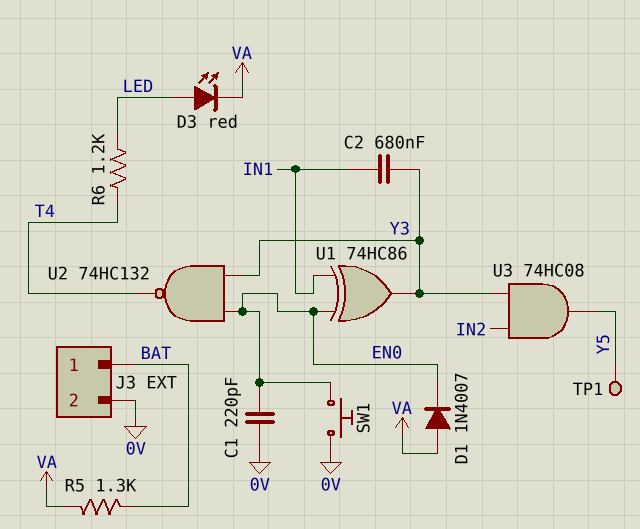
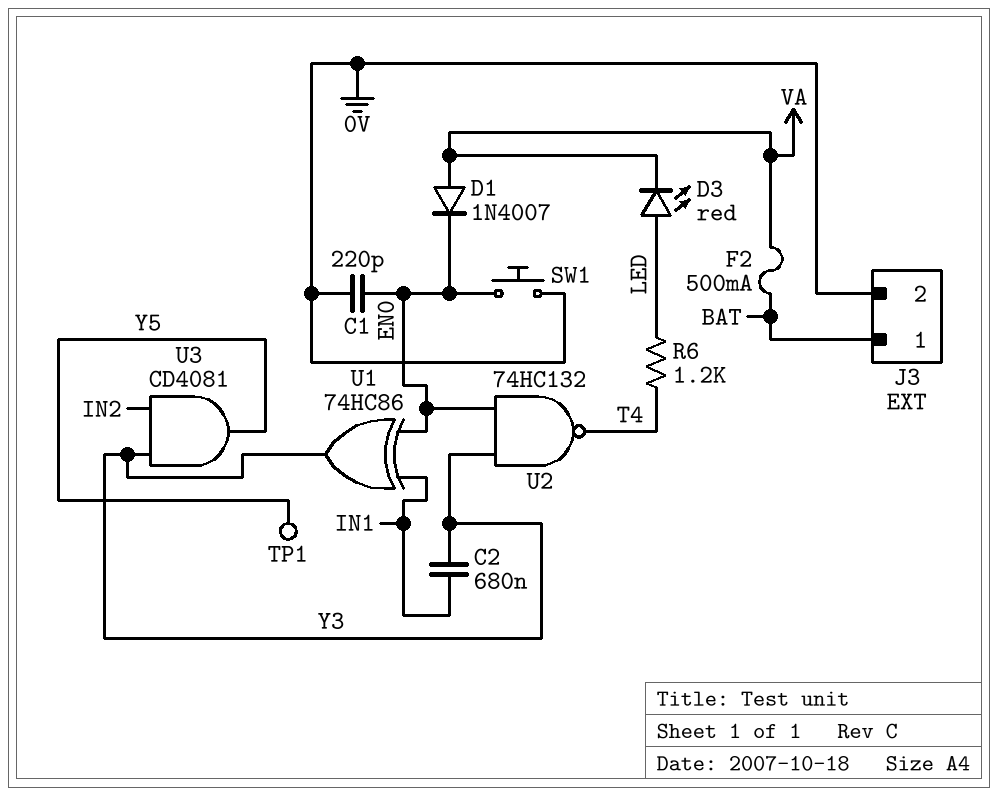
F2: none -> 500mA (BAT, VA)
R5: 1.3k (BAT, VA) -> none
U3: AND 74HC08 (in IN2, in Y3, out Y5) -> AND CD4081 (in IN2, in Y3, out Y5)

